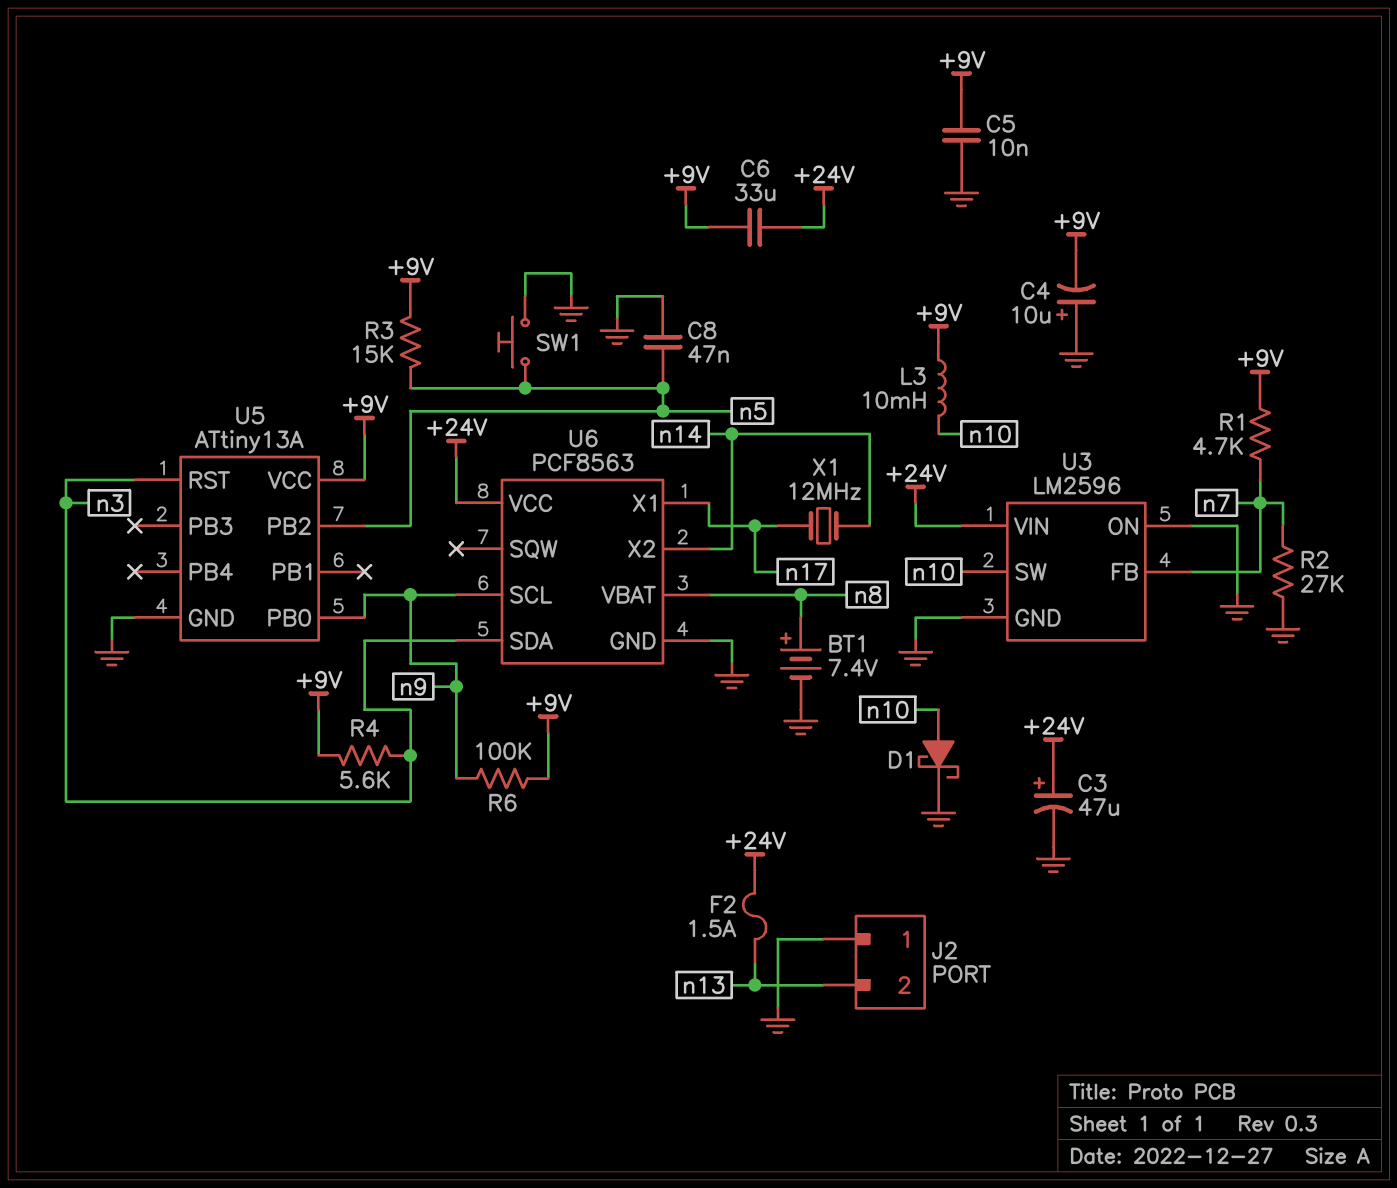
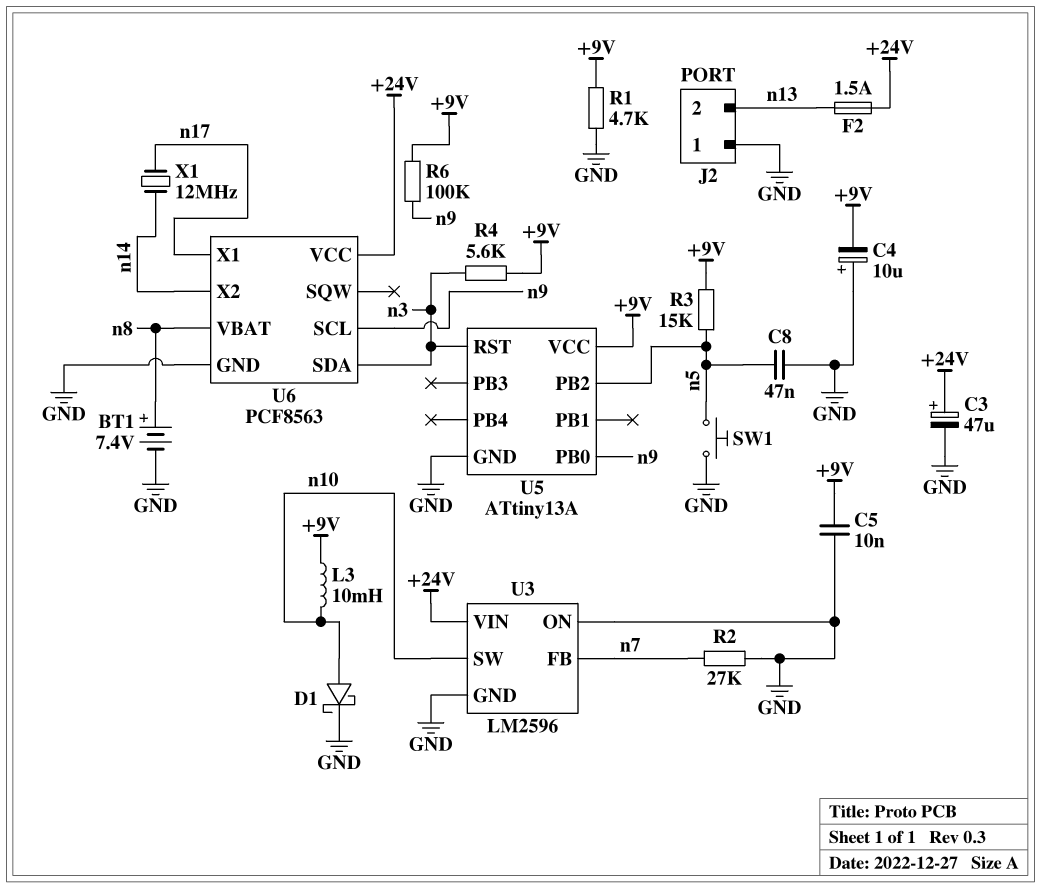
C6: 33uF (+9V, +24V) -> none
R1: 4.7k (+9V, n7) -> 4.7k (+9V, GND)

